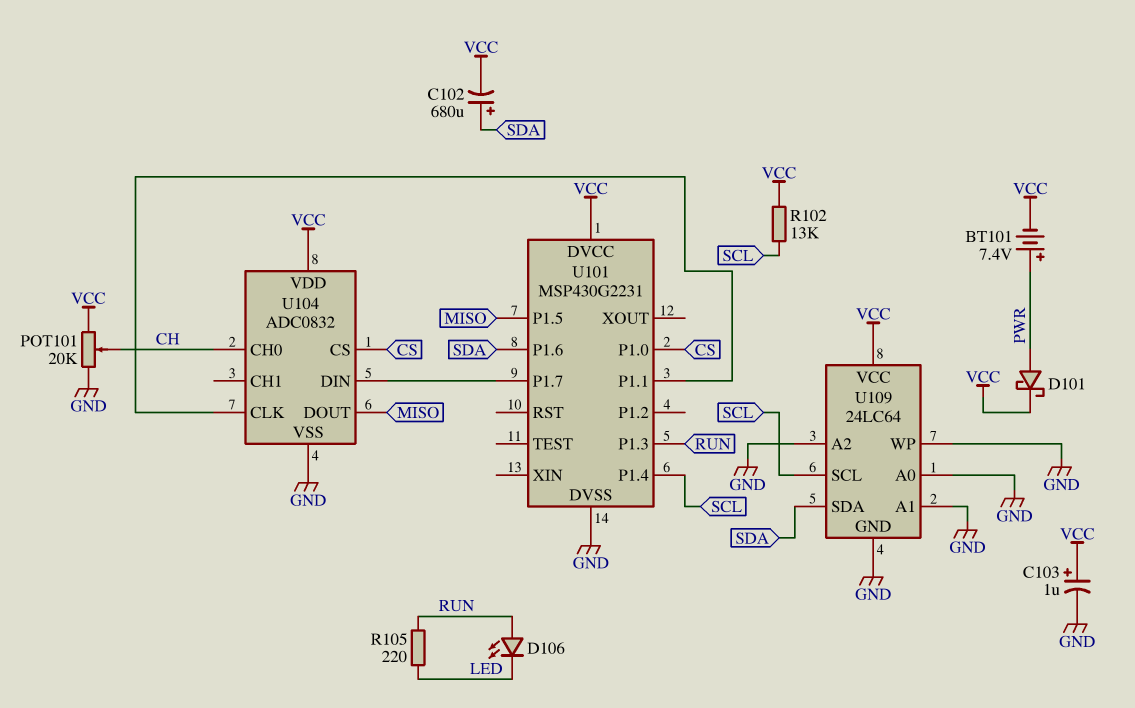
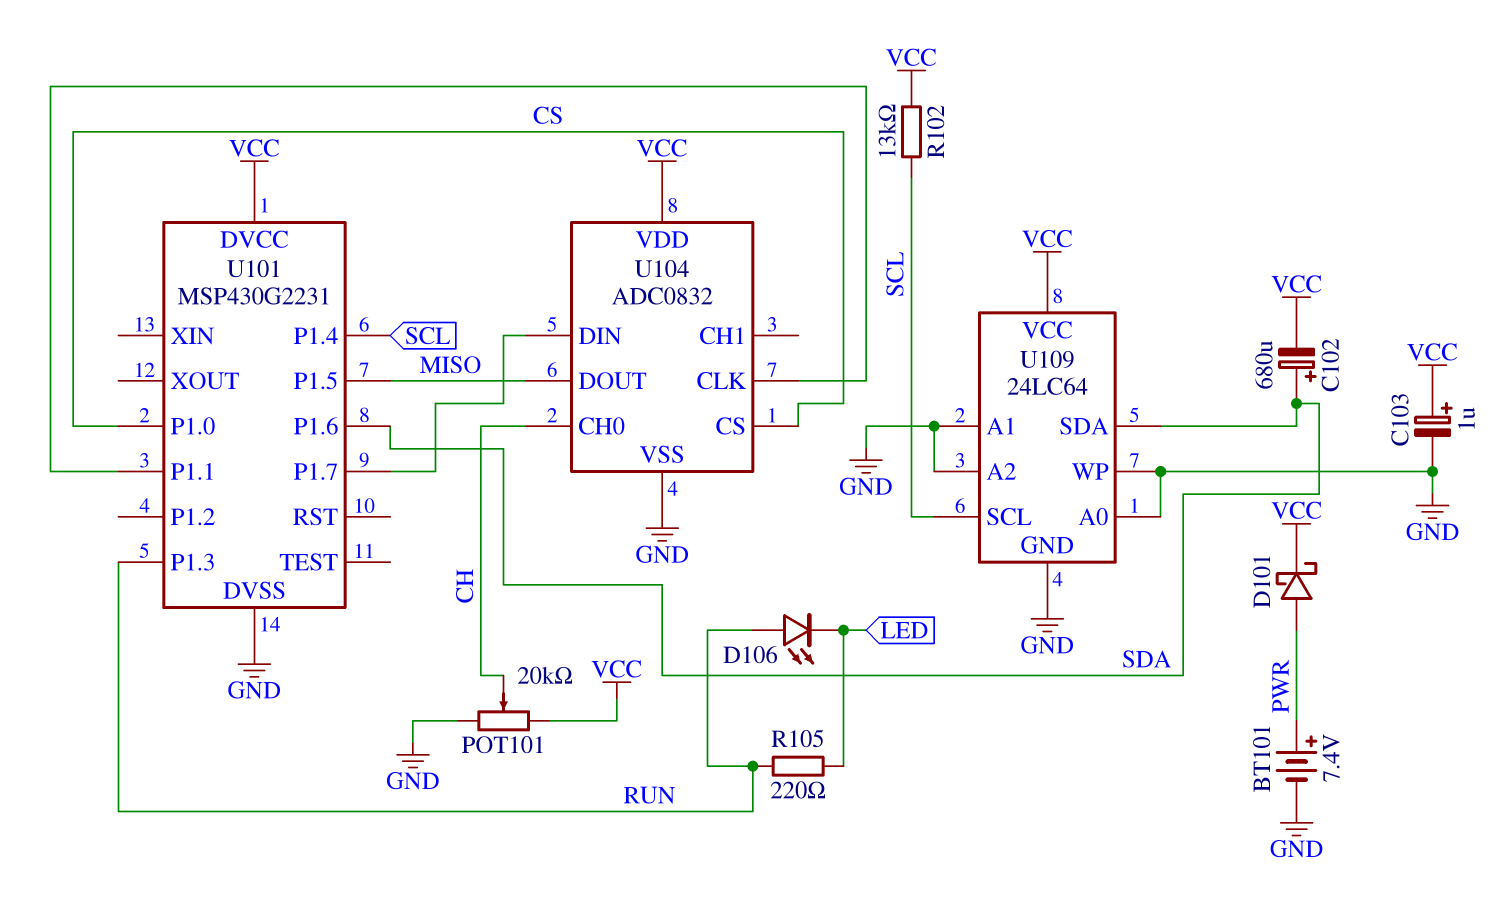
BT101: 7.4V (plus PWR, minus VCC) -> 7.4V (plus PWR, minus GND)

